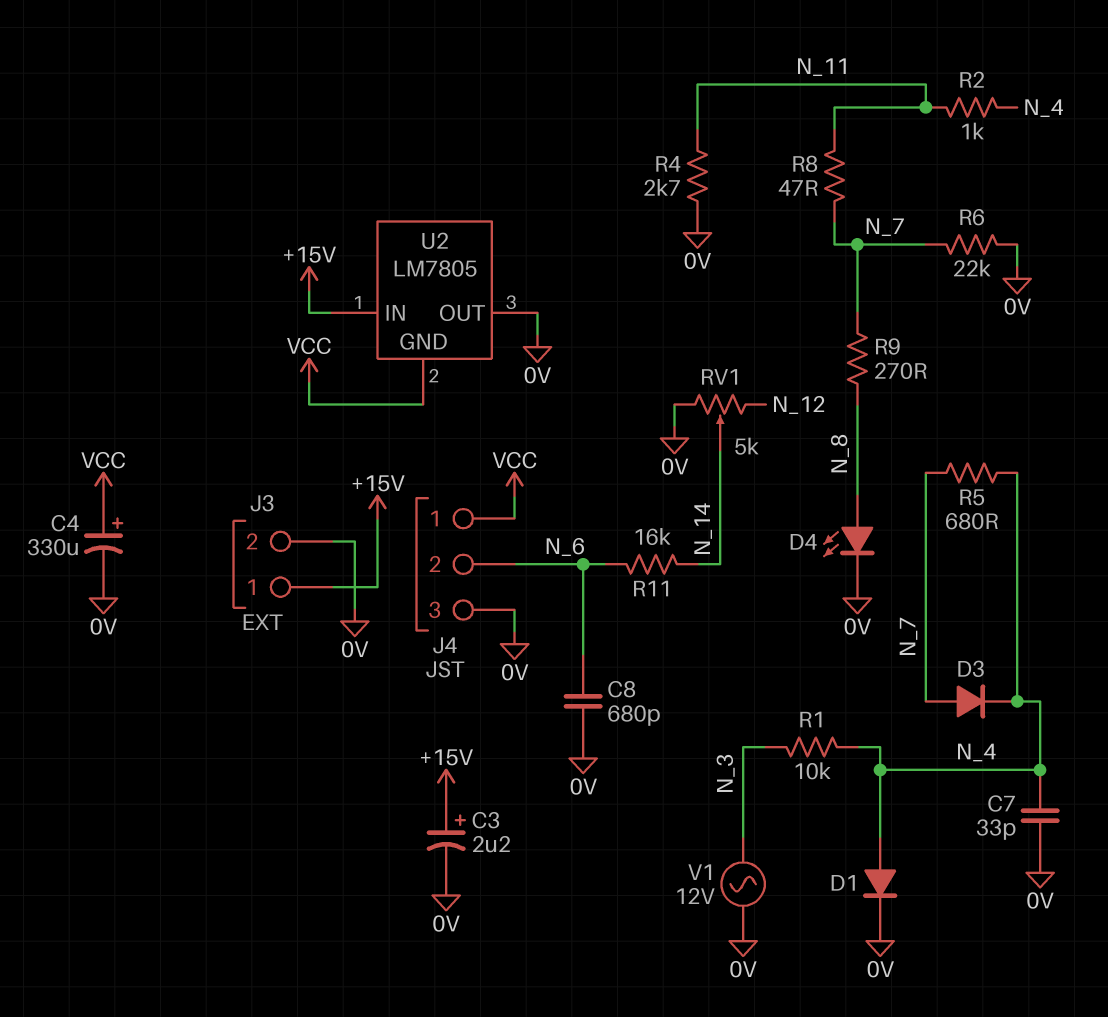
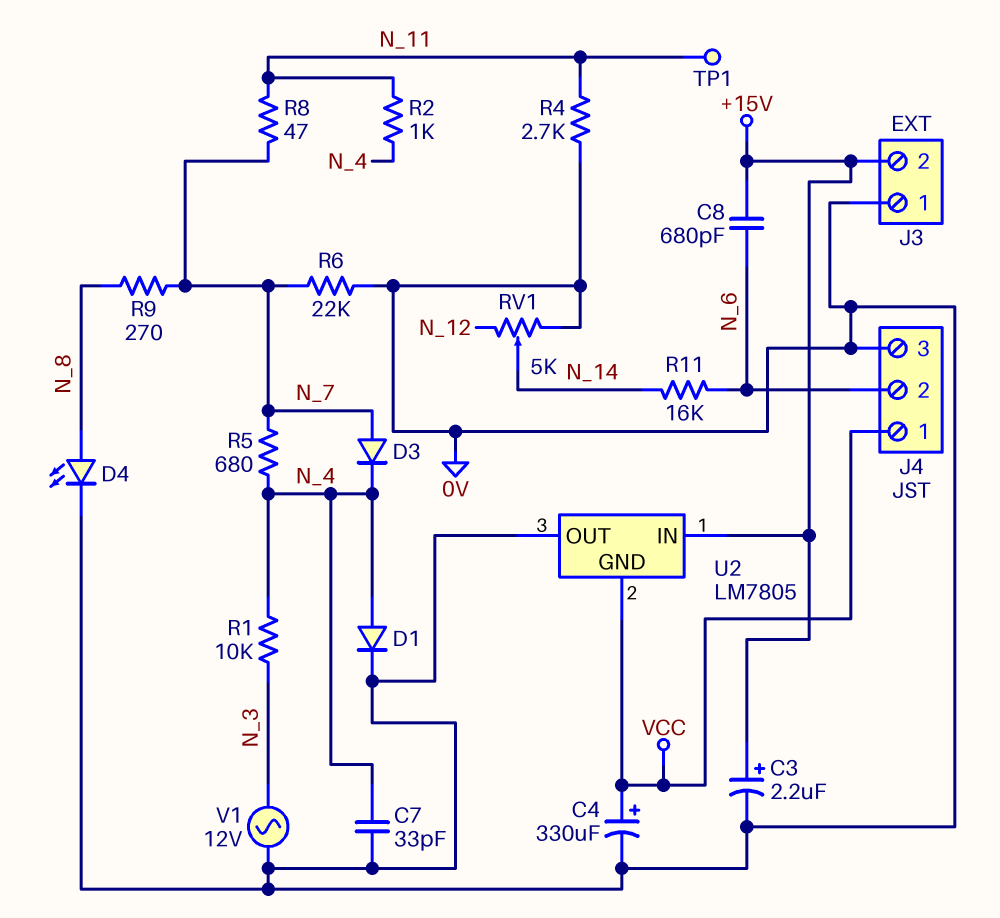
C8: 680pF (0V, N_6) -> 680pF (+15V, N_6)
J3 pin 1: +15V -> 0V
J3 pin 2: 0V -> +15V
TP1: none -> test point (N_11)

